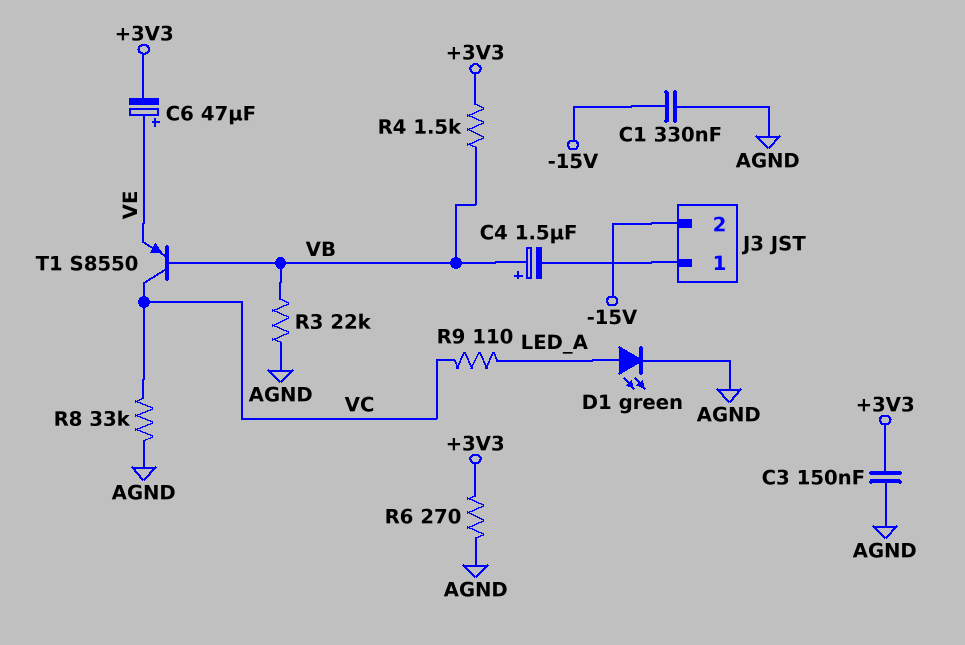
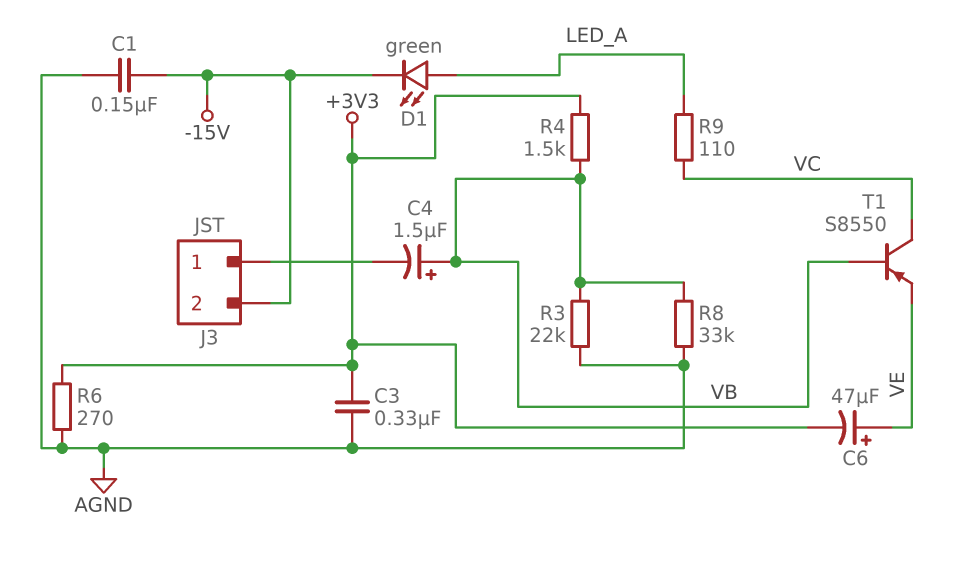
C1: 330nF (-15V, AGND) -> 150nF (-15V, AGND)
C3: 150nF (+3V3, AGND) -> 330nF (+3V3, AGND)
D1: LED green (A LED_A, K AGND) -> LED green (A LED_A, K -15V)
R8: 33k (AGND, VC) -> 33k (AGND, VB)

